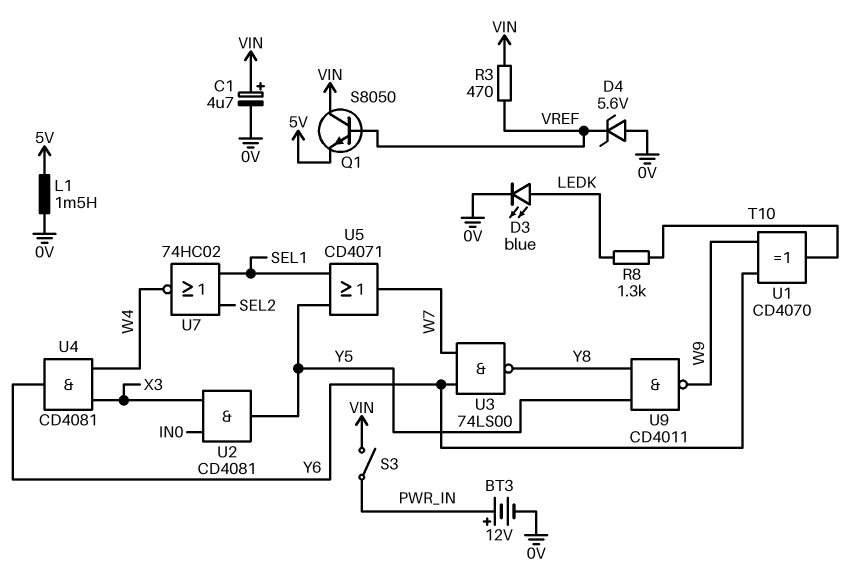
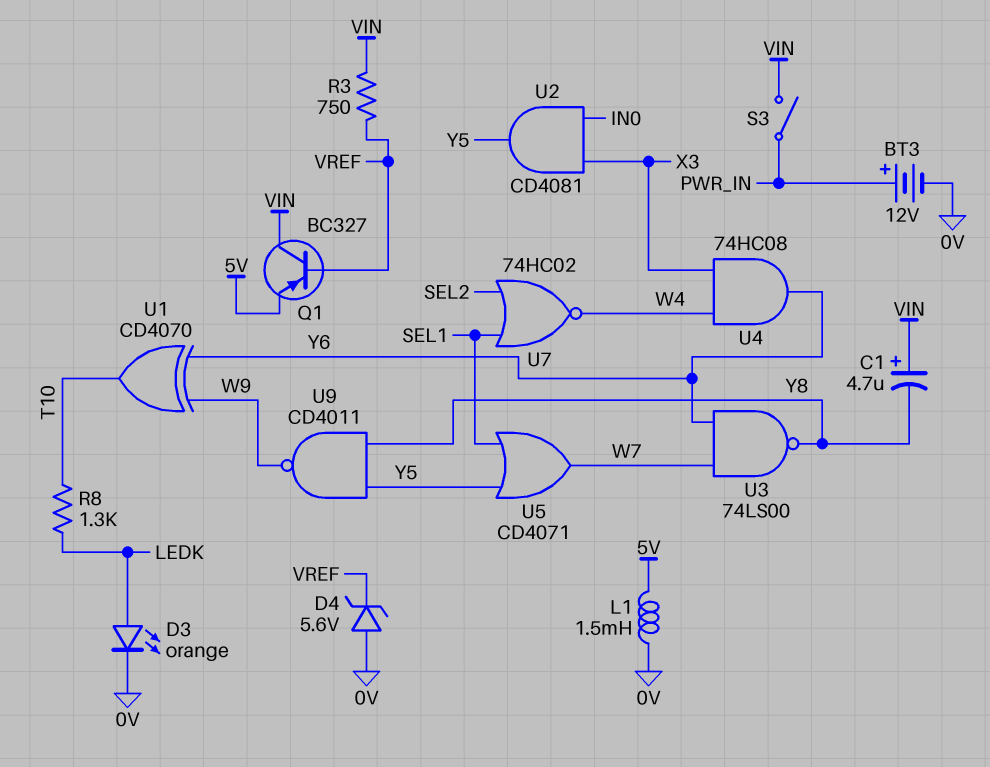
C1: 4.7uF (plus VIN, minus 0V) -> 4.7uF (plus VIN, minus Y8)
D3: LED blue (A LEDK, K 0V) -> LED orange (A LEDK, K 0V)
Q1: NPN S8050 (B VREF, C VIN, E 5V) -> PNP BC327 (B VREF, C VIN, E 5V)
R3: 470 (VIN, VREF) -> 750 (VIN, VREF)
U4: AND CD4081 (in W4, in X3, out Y6) -> AND 74HC08 (in W4, in X3, out Y6)

